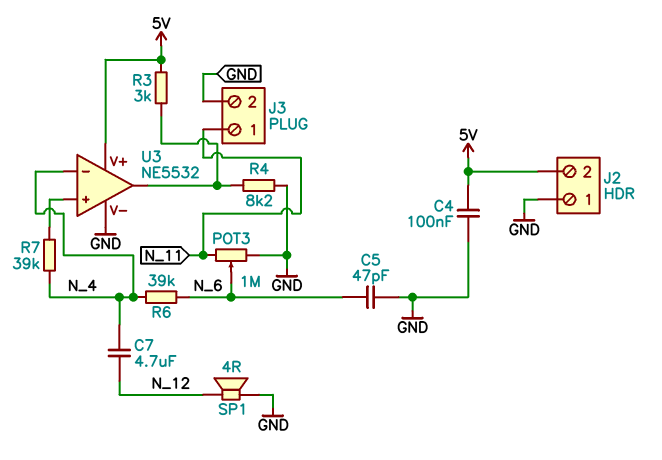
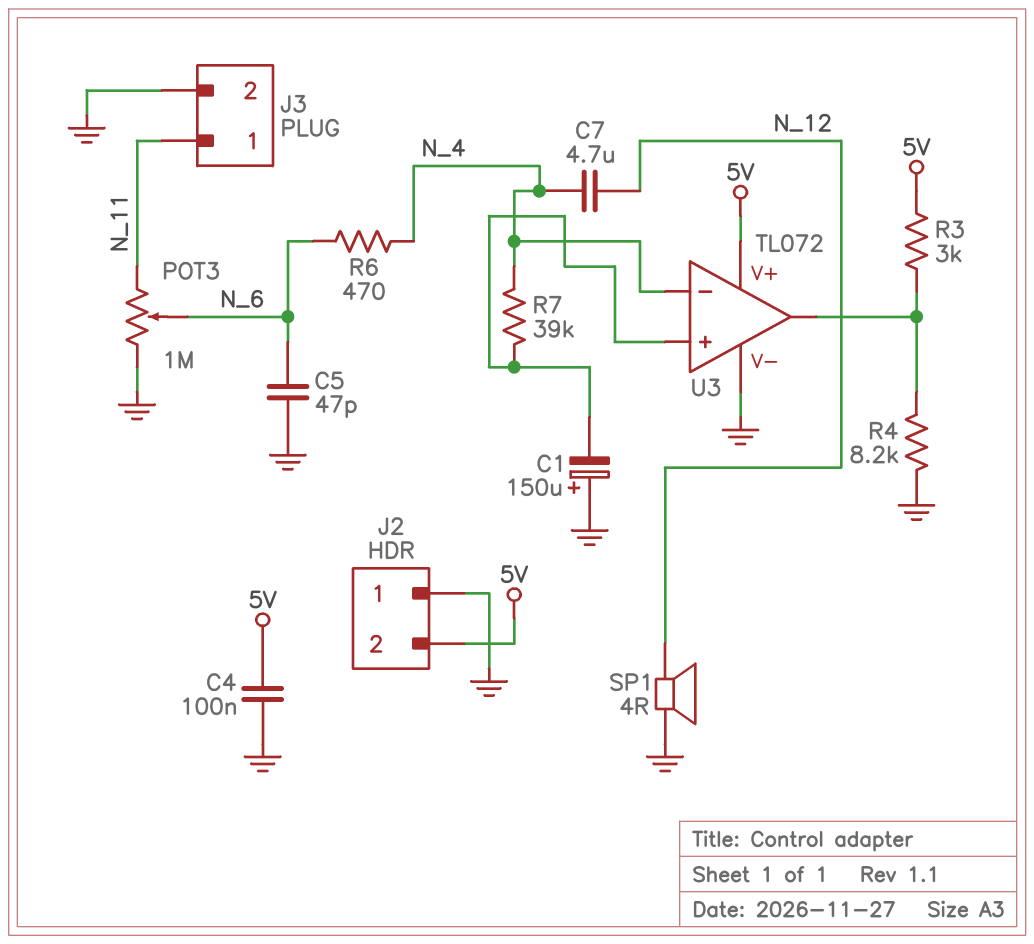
C1: none -> 150uF (plus GND, minus U3/in+)
R6: 39k (N_4, N_6) -> 470 (N_4, N_6)
U3: NE5532 -> TL072

